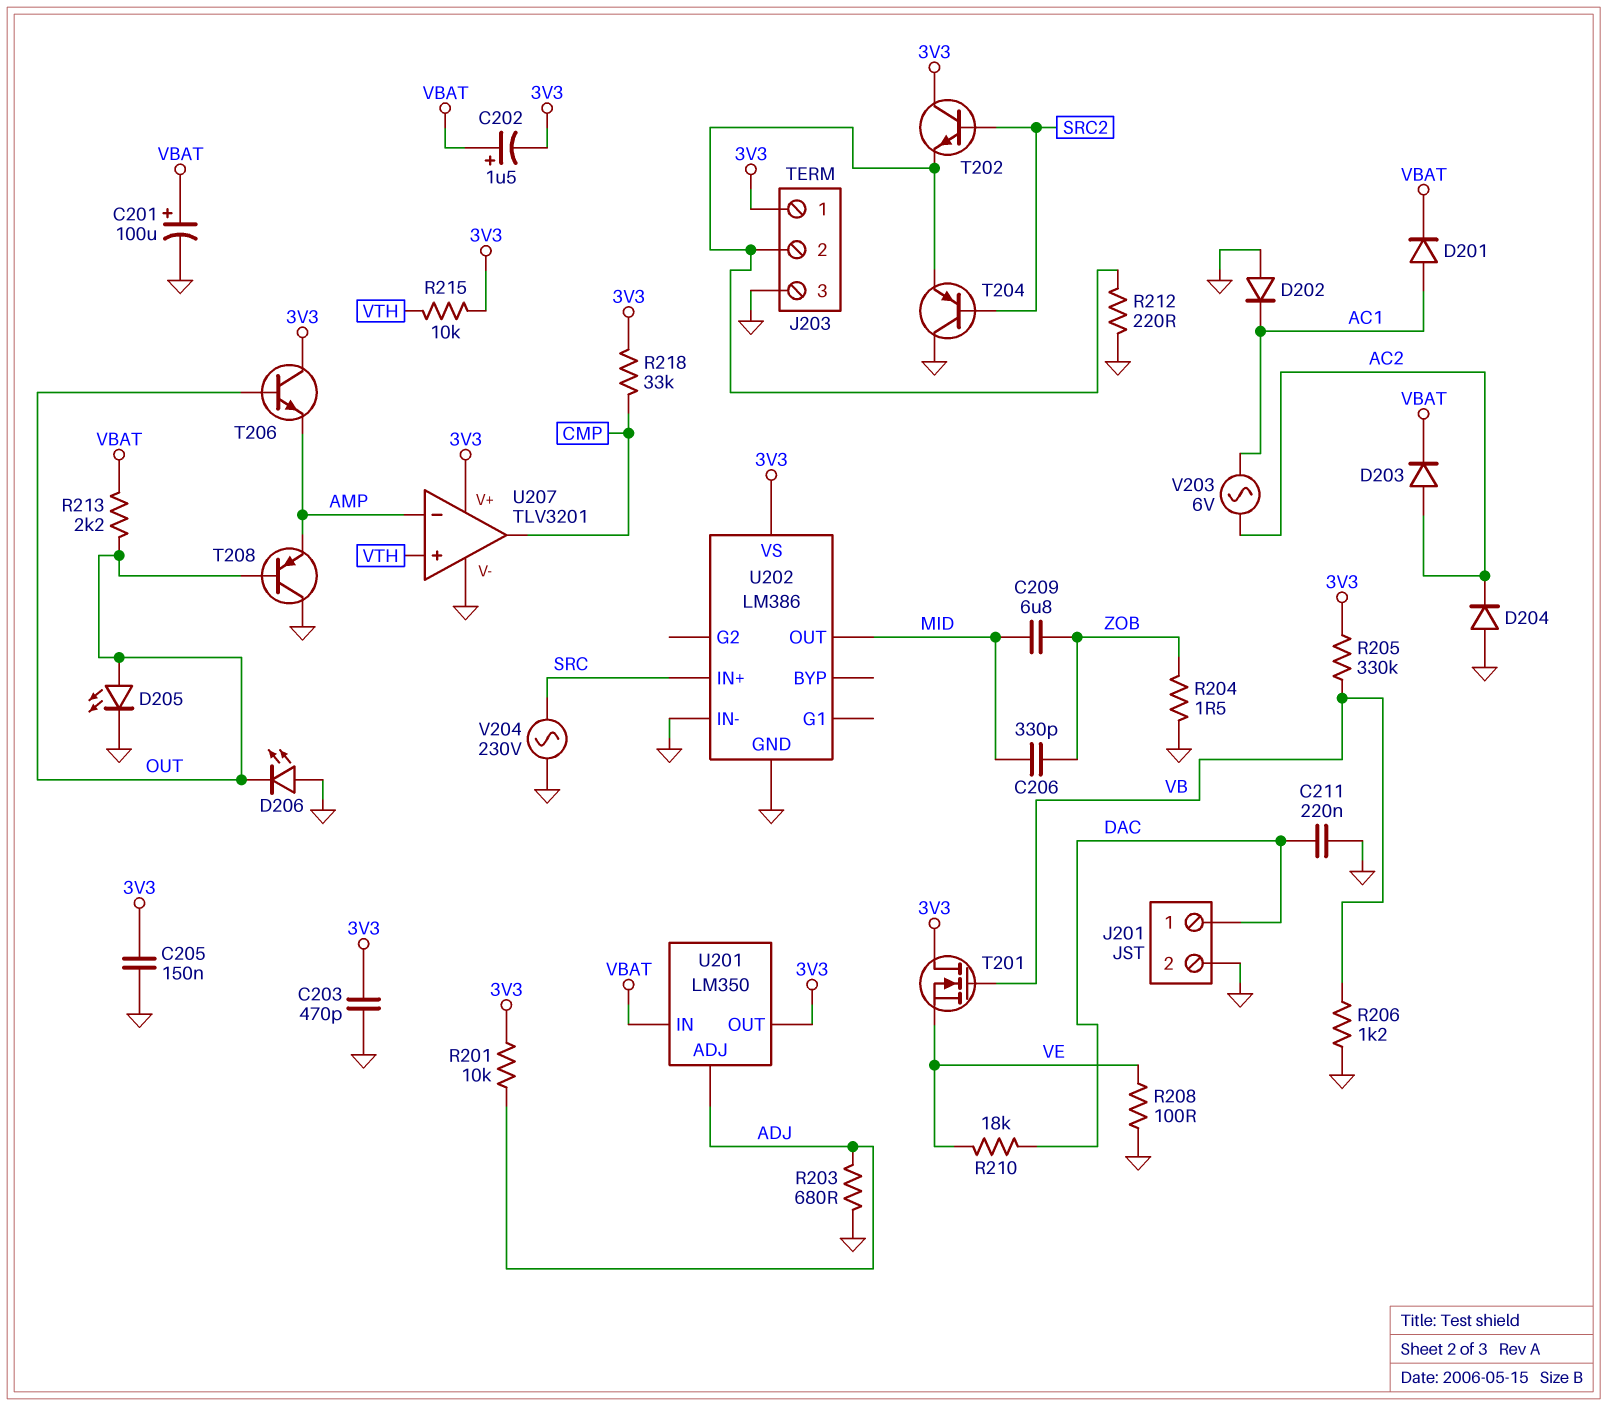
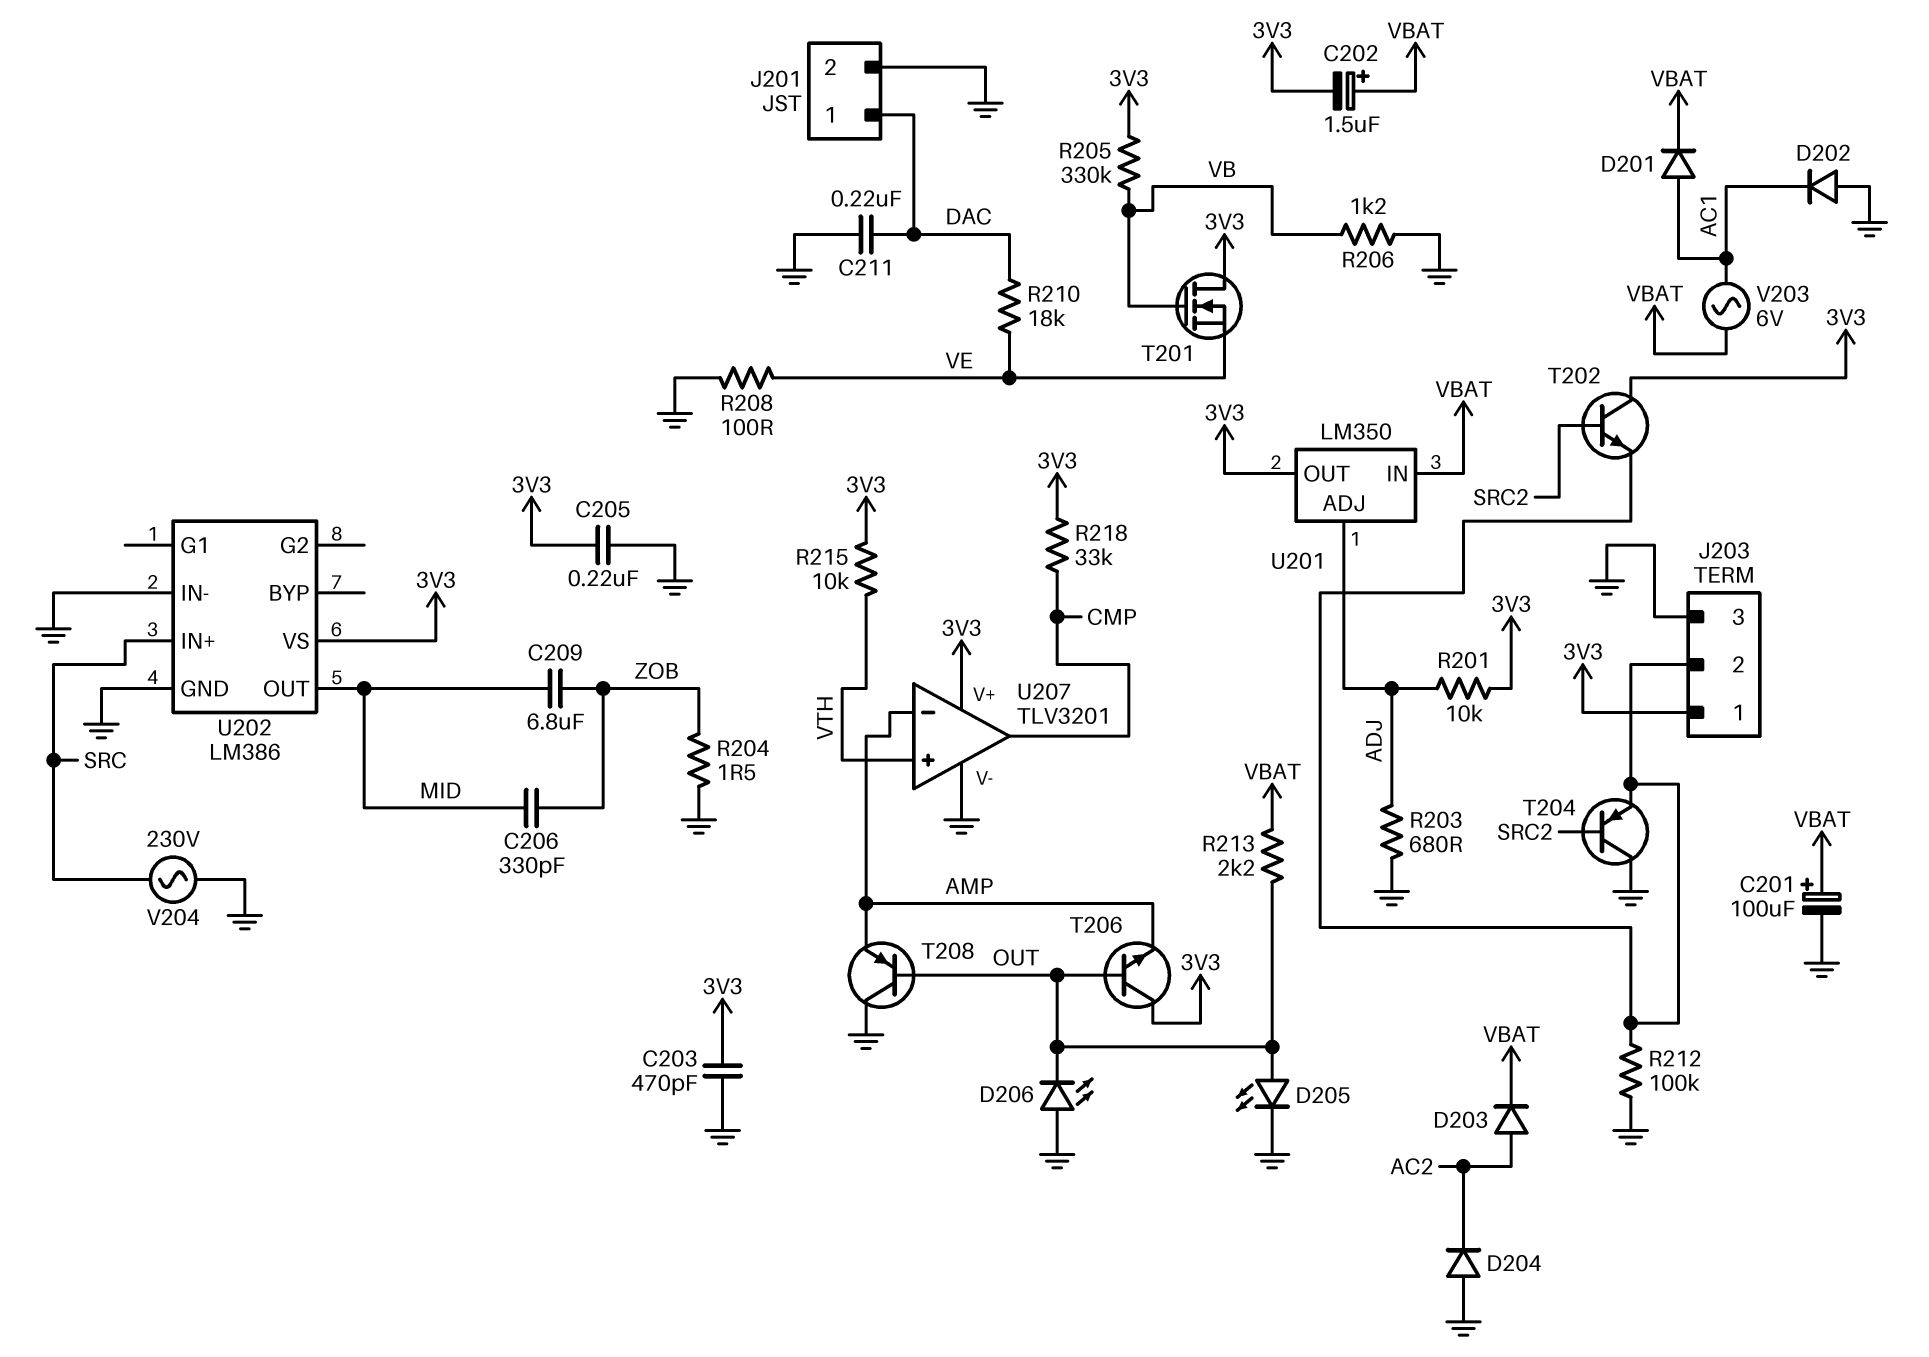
C205: 150nF (3V3, GND) -> 220nF (3V3, GND)
R212: 220 (GND, J203/2) -> 100k (GND, J203/2)
V203: AC 6V (AC1, AC2) -> AC 6V (AC1, VBAT)

